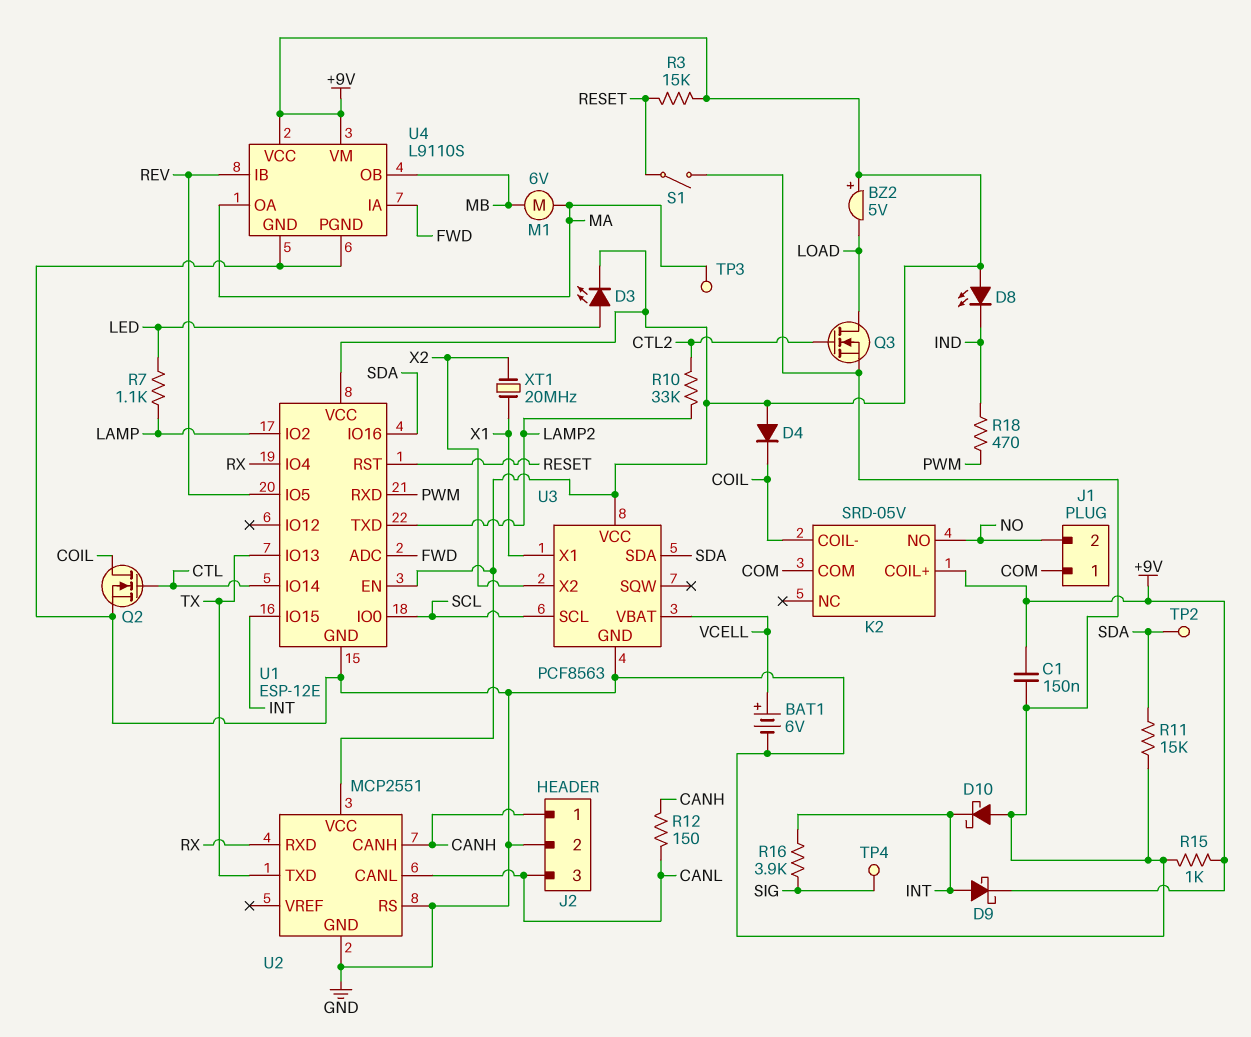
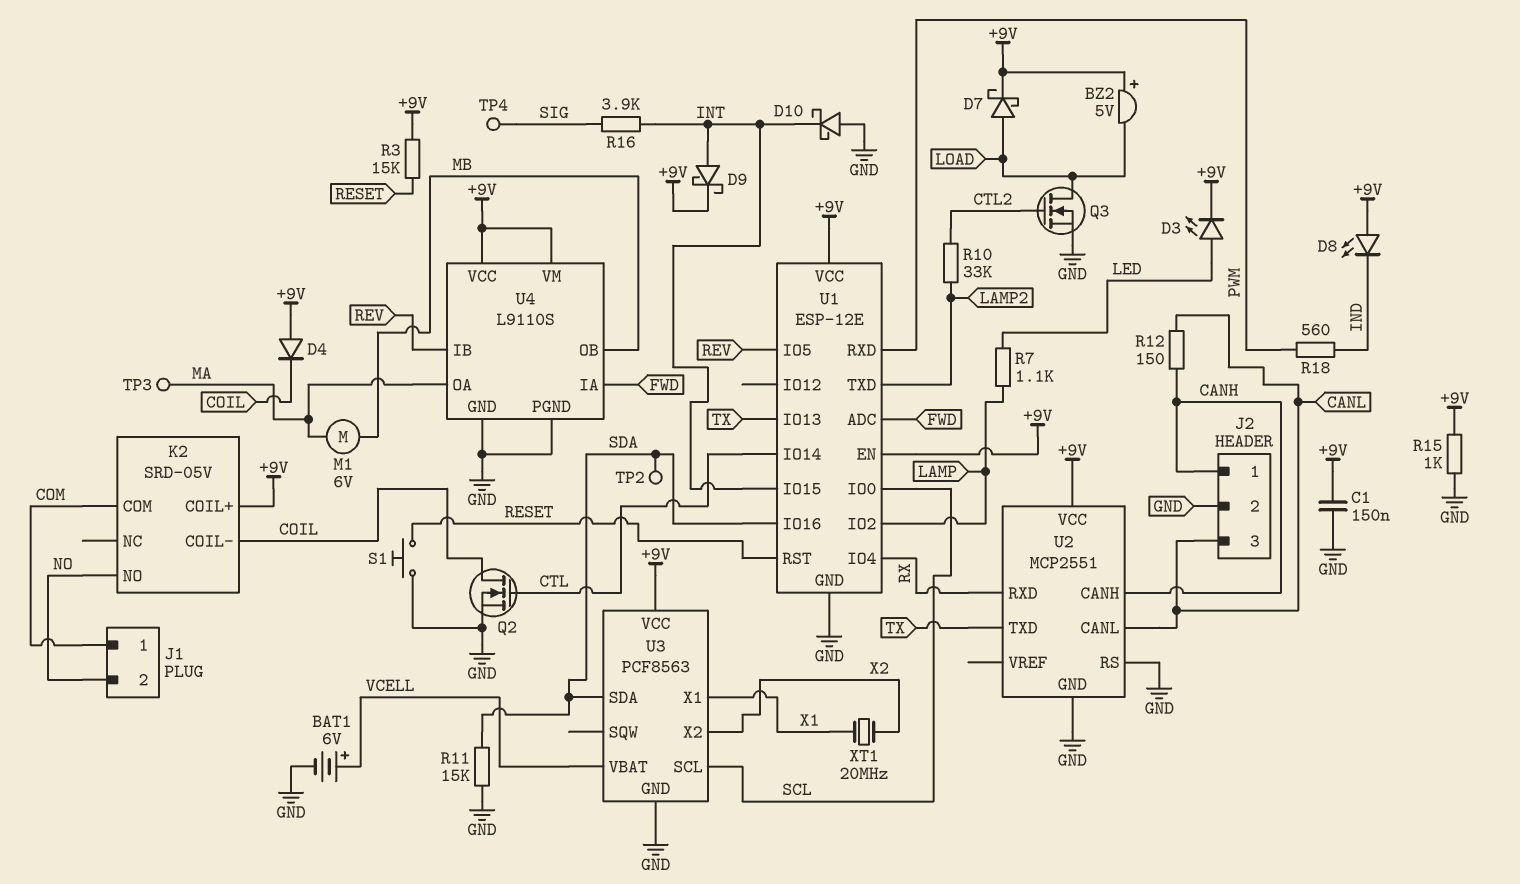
D7: none -> schottky (A LOAD, K +9V)
R18: 470 (IND, PWM) -> 560 (IND, PWM)
S1: switch (GND, RESET) -> button (GND, RESET)

